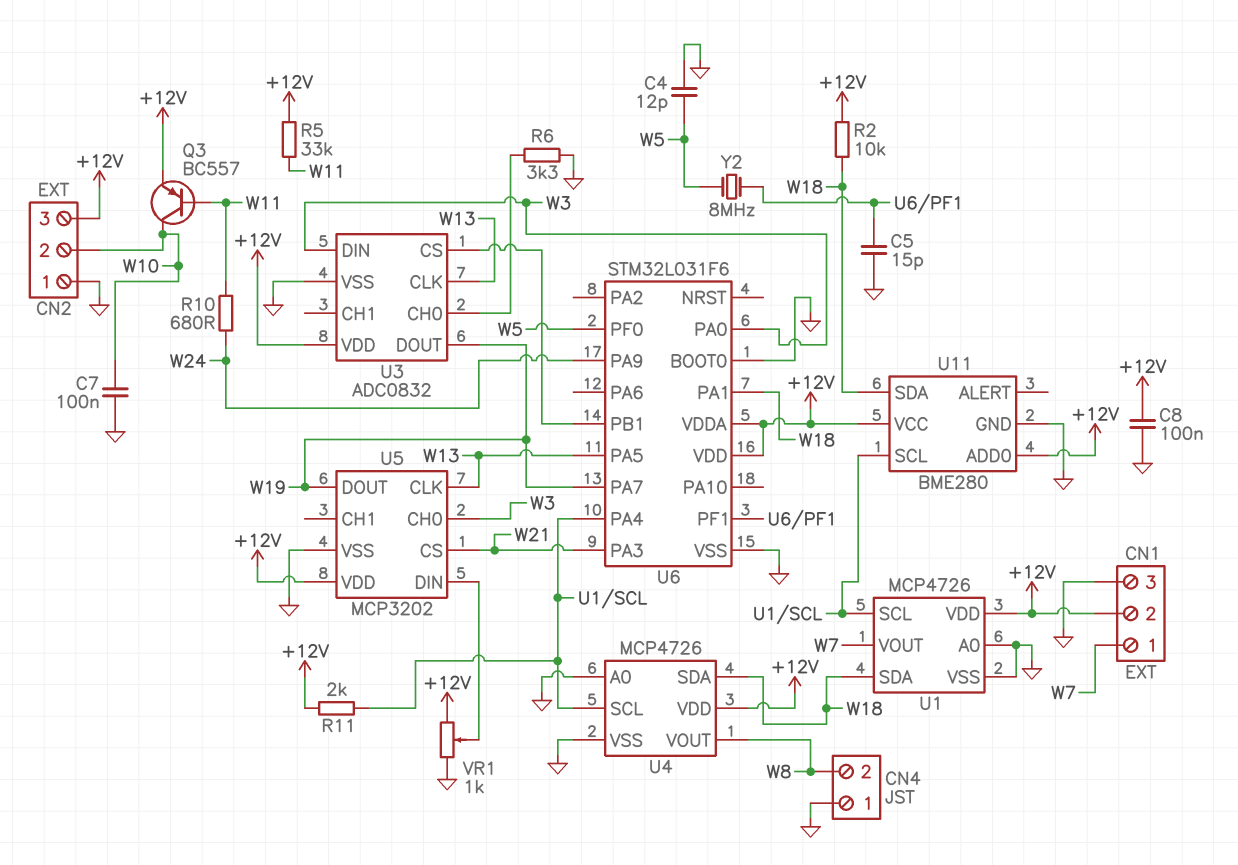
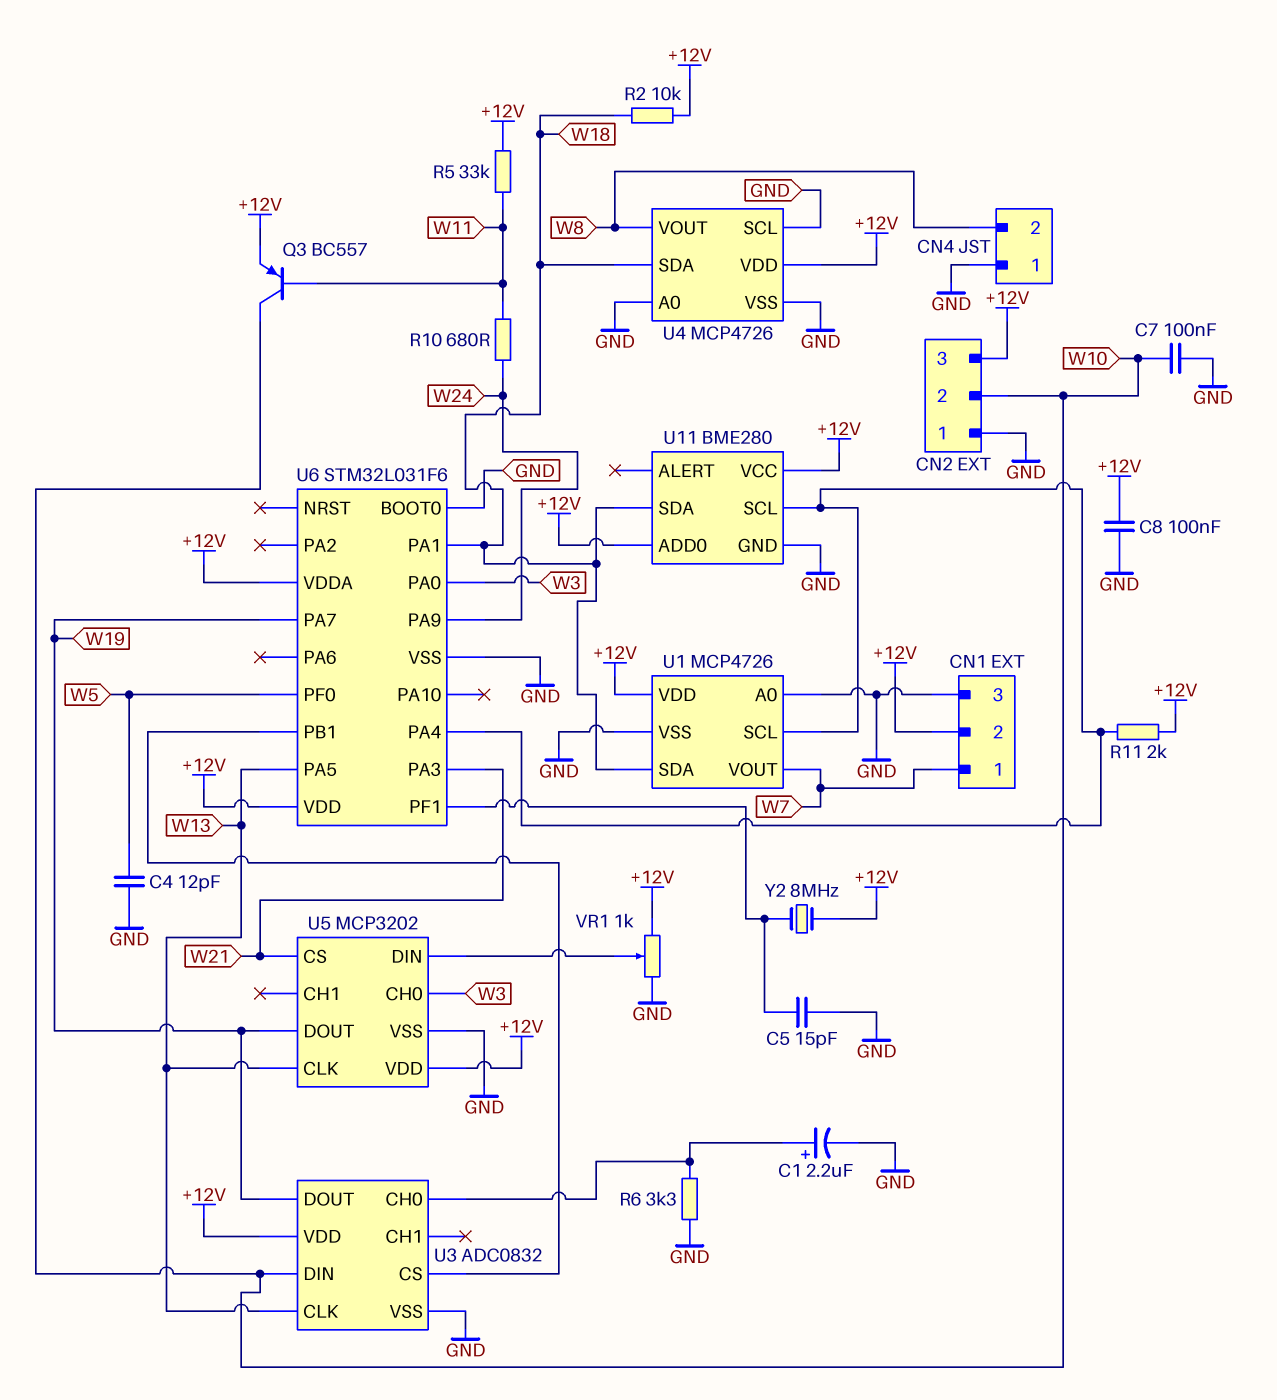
C1: none -> 2.2uF (plus U3/CH0, minus GND)
U3 pin DIN: W3 -> W10
U4 pin SCL: U1/SCL -> GND
Y2: 8MHz (U6/PF1, W5) -> 8MHz (+12V, U6/PF1)

